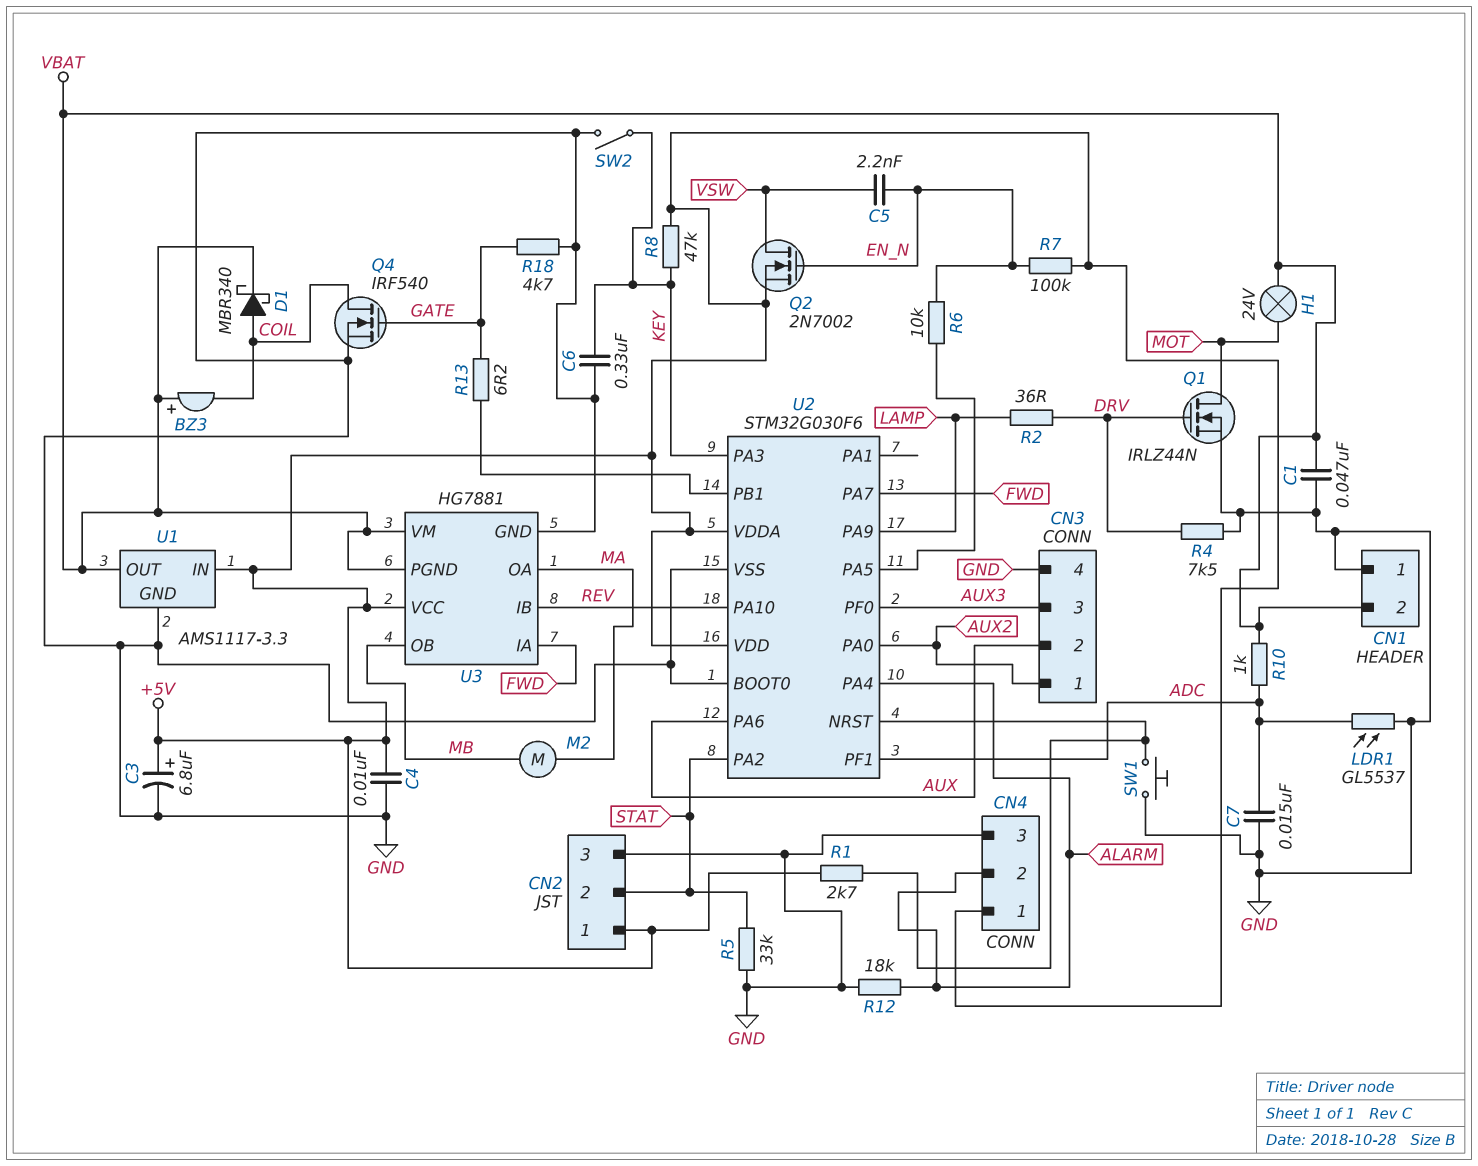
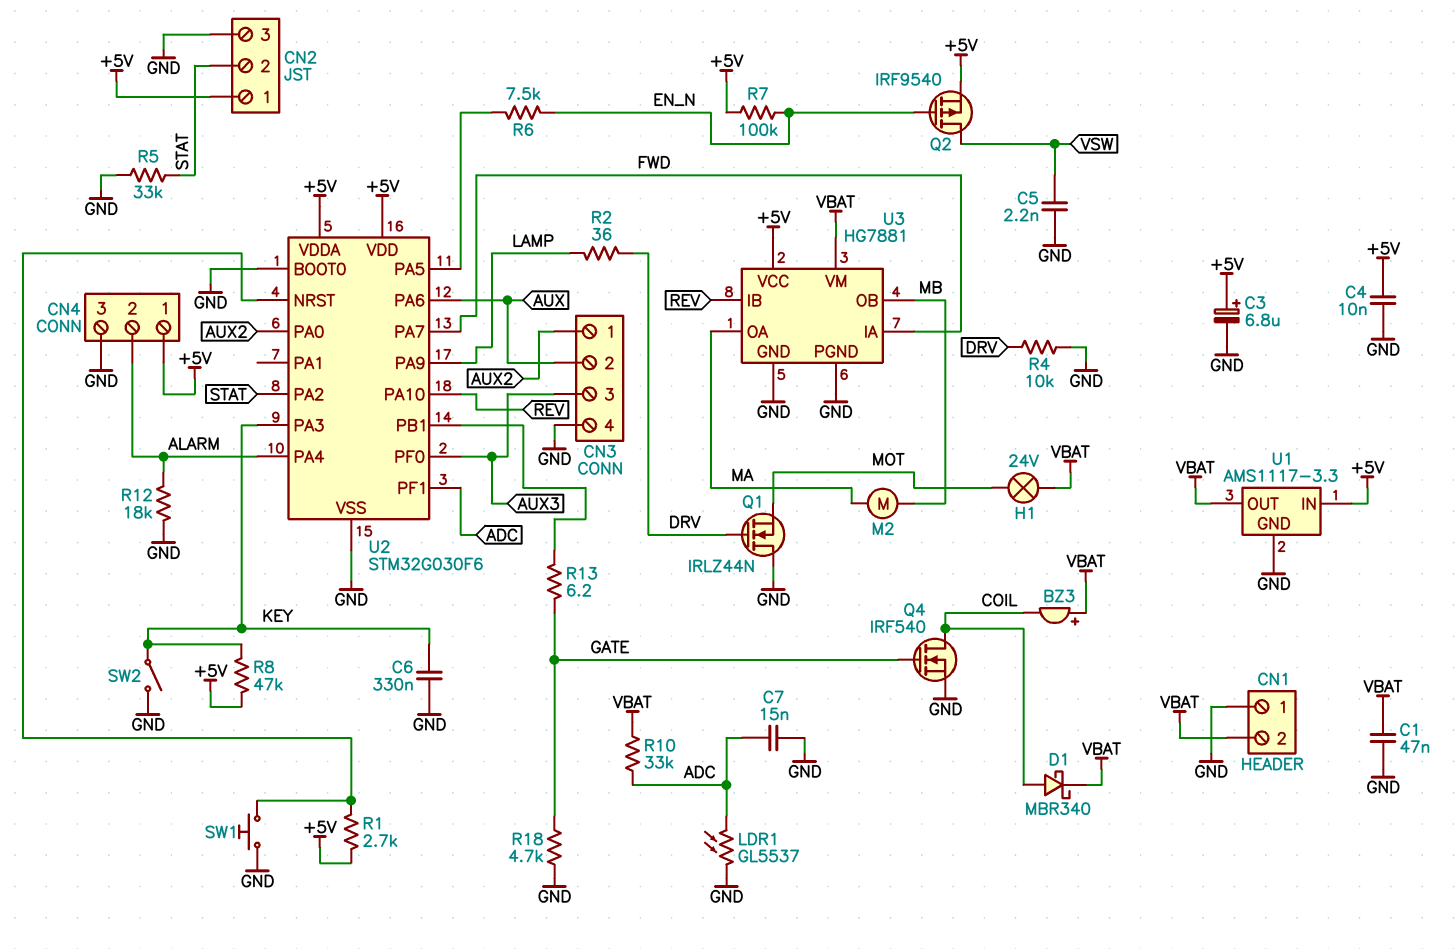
C5: 2.2nF (EN_N, VSW) -> 2.2nF (GND, VSW)
Q1: NMOS IRLZ44N (G DRV, D MOT, S GND) -> NMOS IRLZ44N (G DRV, D GND, S MOT)
Q2: NMOS 2N7002 (G EN_N, D VSW, S +5V) -> PMOS IRF9540 (G EN_N, D VSW, S +5V)
R4: 7.5k (DRV, GND) -> 10k (DRV, GND)
R6: 10k (EN_N, U2/PA5) -> 7.5k (EN_N, U2/PA5)
R10: 1k (ADC, VBAT) -> 33k (ADC, VBAT)
U3 pin PGND: VBAT -> GND

